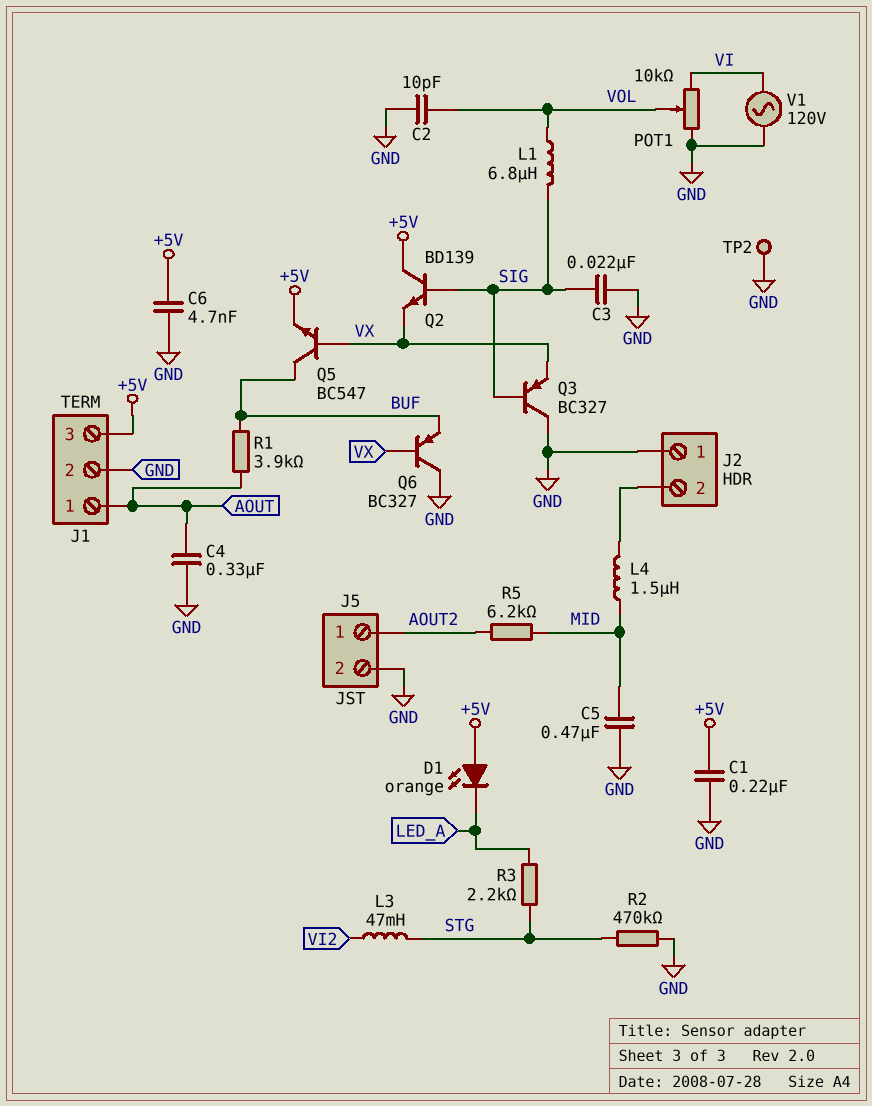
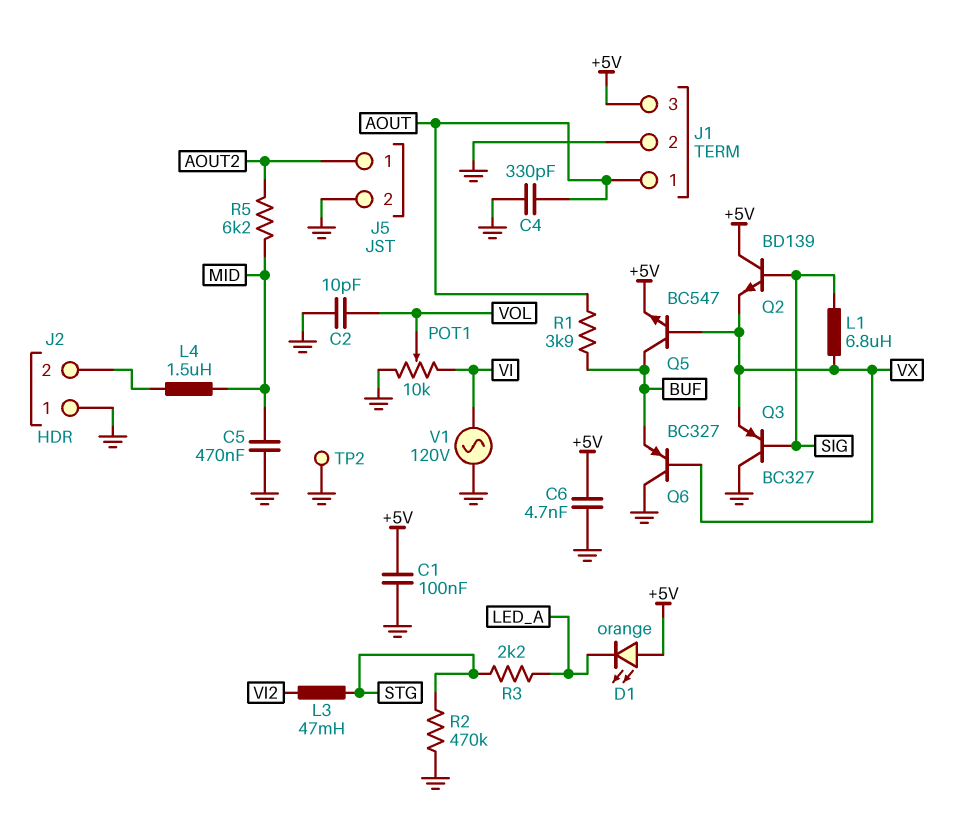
C1: 220nF (+5V, GND) -> 100nF (+5V, GND)
C3: 22nF (GND, SIG) -> none
C4: 330nF (AOUT, GND) -> 330pF (AOUT, GND)
L1: 6.8uH (SIG, VOL) -> 6.8uH (SIG, VX)

